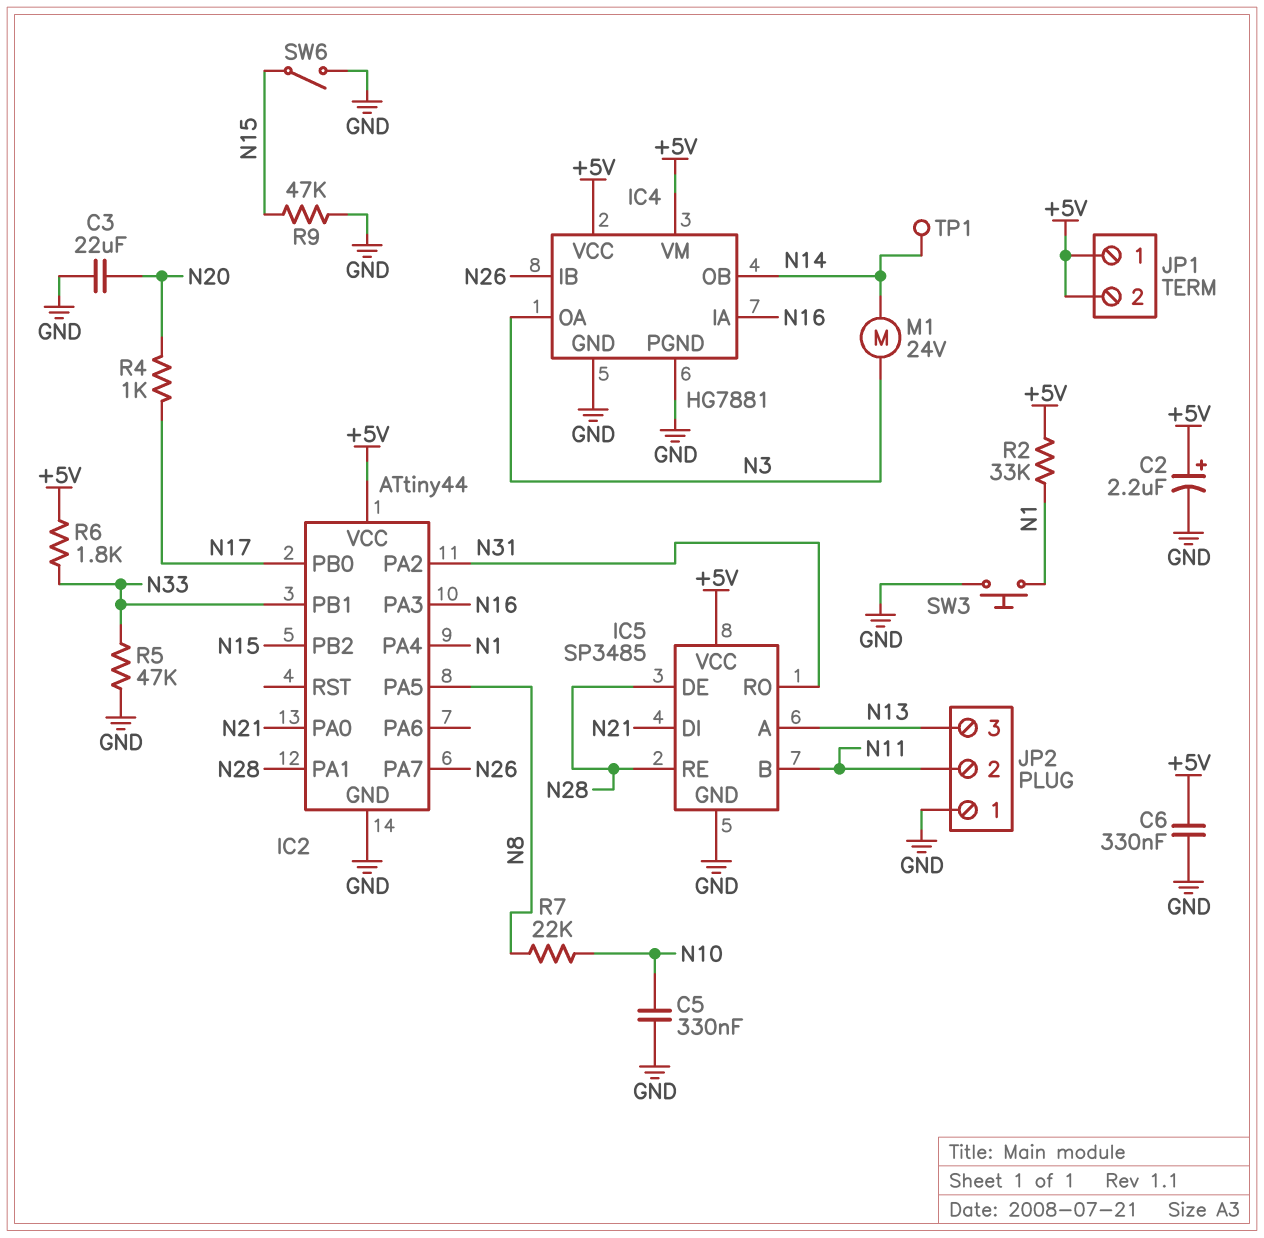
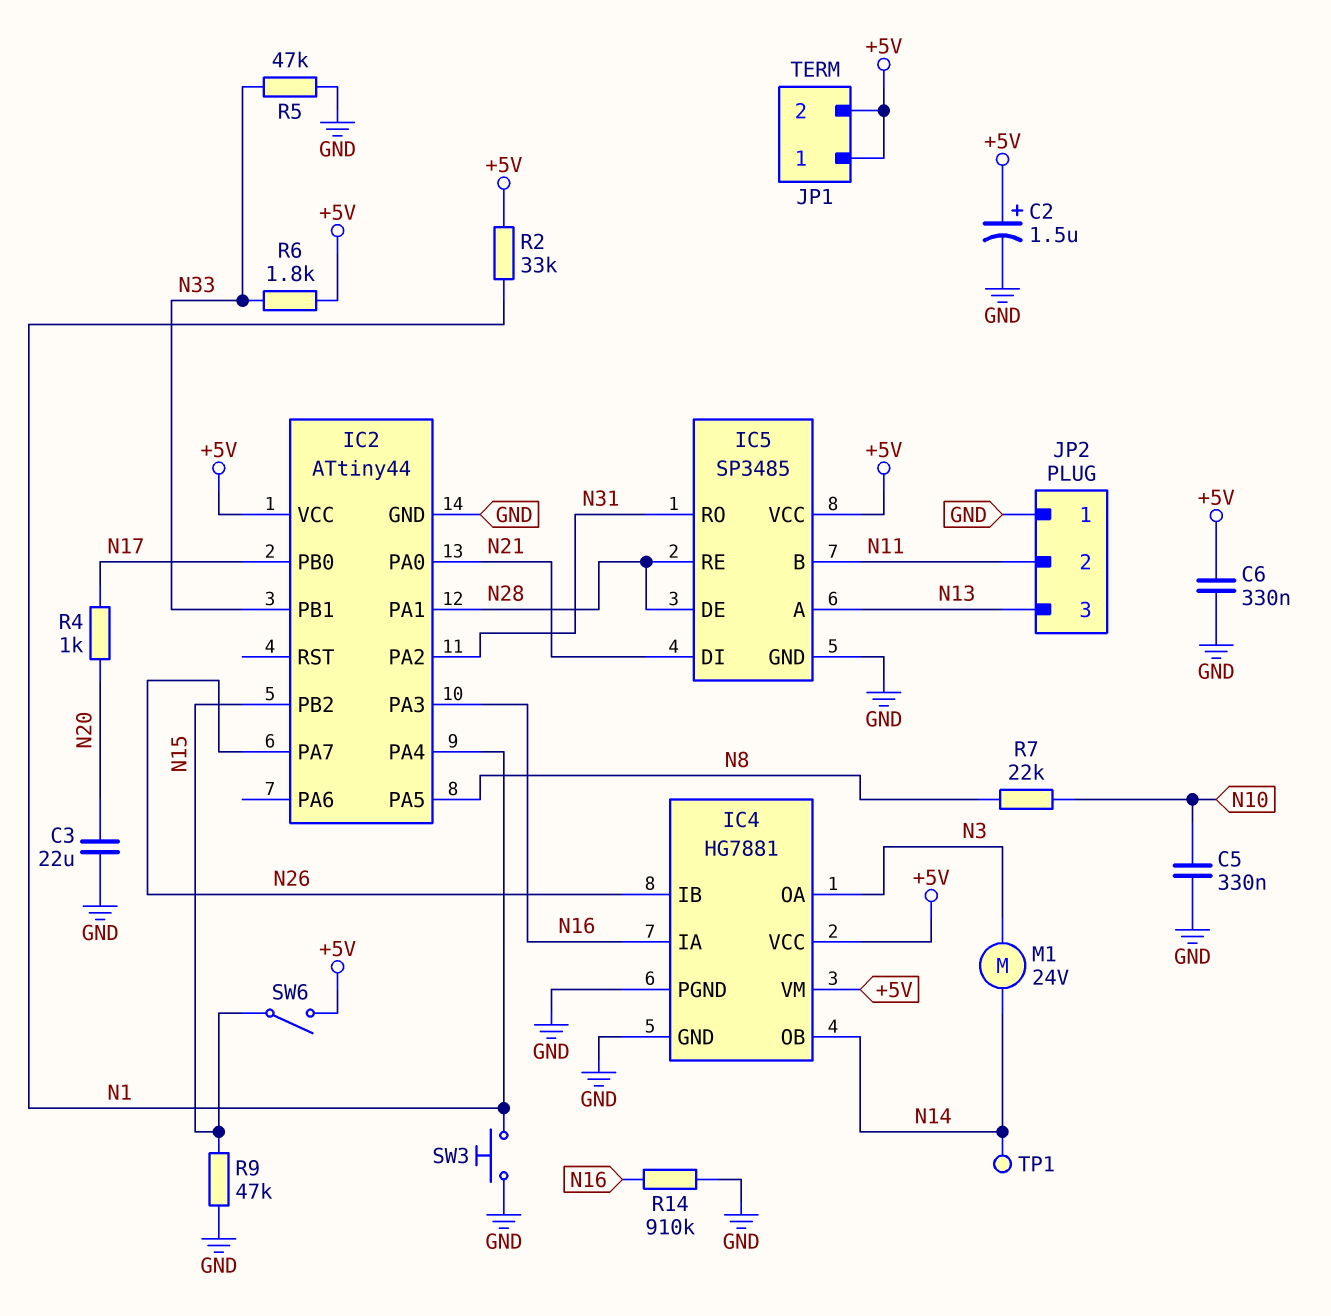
C2: 2.2uF (plus +5V, minus GND) -> 1.5uF (plus +5V, minus GND)
R14: none -> 910k (GND, N16)
SW6: switch (GND, N15) -> switch (+5V, N15)

